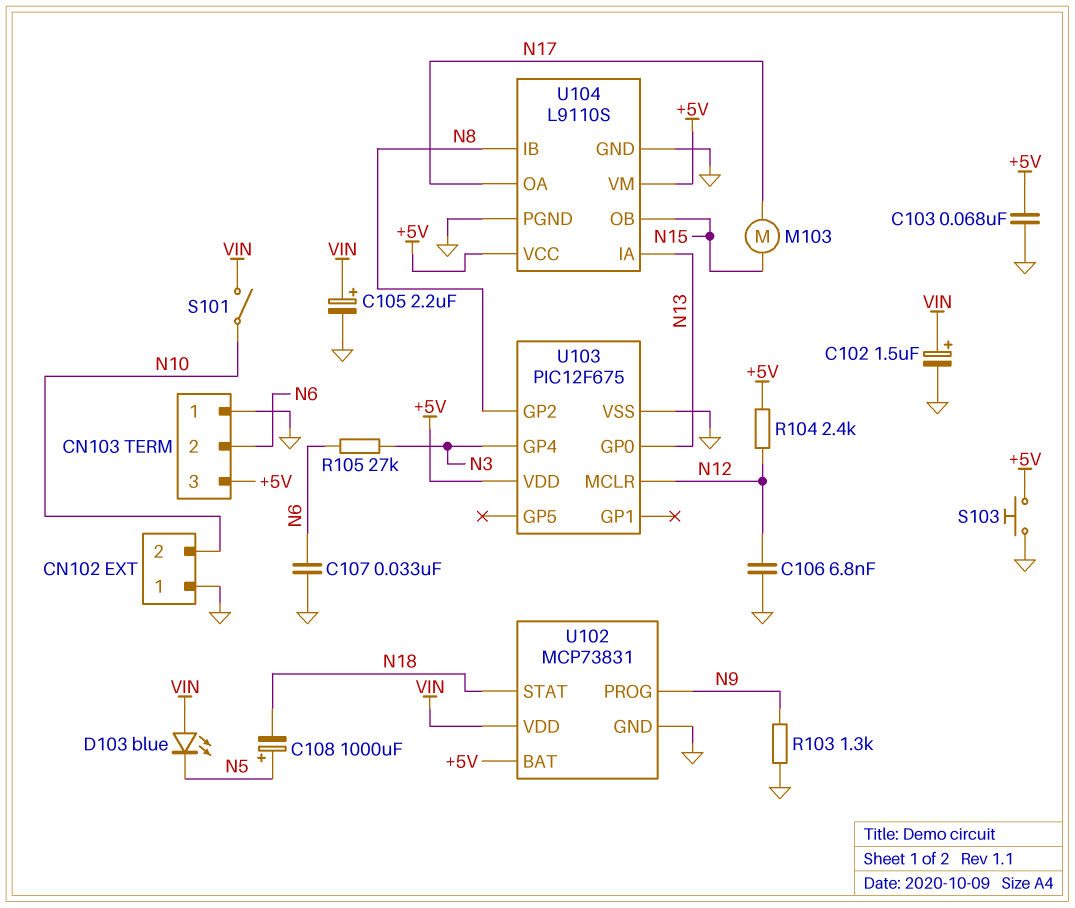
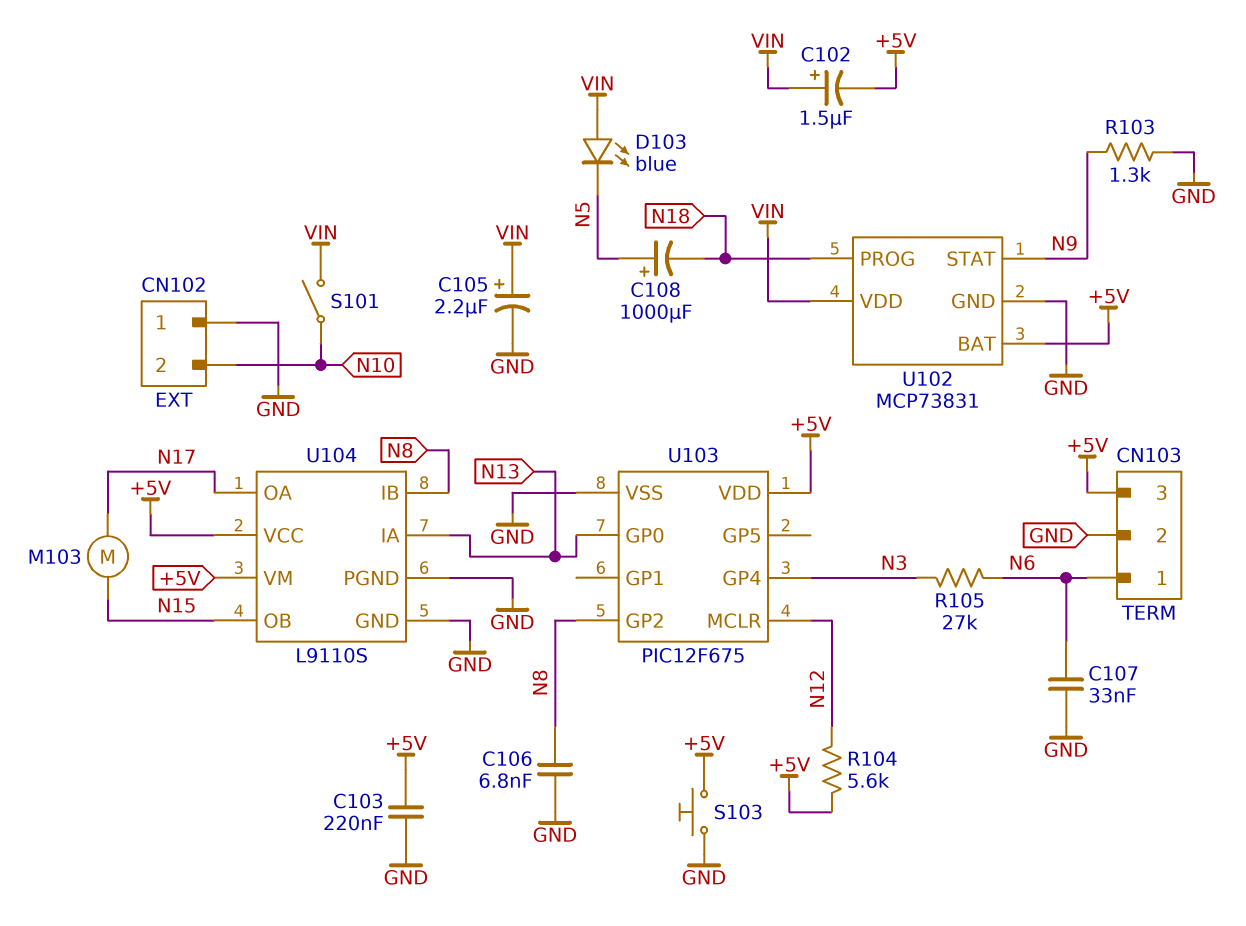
C102: 1.5uF (plus VIN, minus GND) -> 1.5uF (plus VIN, minus +5V)
C103: 68nF (+5V, GND) -> 220nF (+5V, GND)
C106: 6.8nF (GND, N12) -> 6.8nF (GND, N8)
CN103 pin 1: GND -> N6
CN103 pin 2: N6 -> GND
R104: 2.4k (+5V, N12) -> 5.6k (+5V, N12)
U102 pin PROG: N9 -> N18
U102 pin STAT: N18 -> N9

